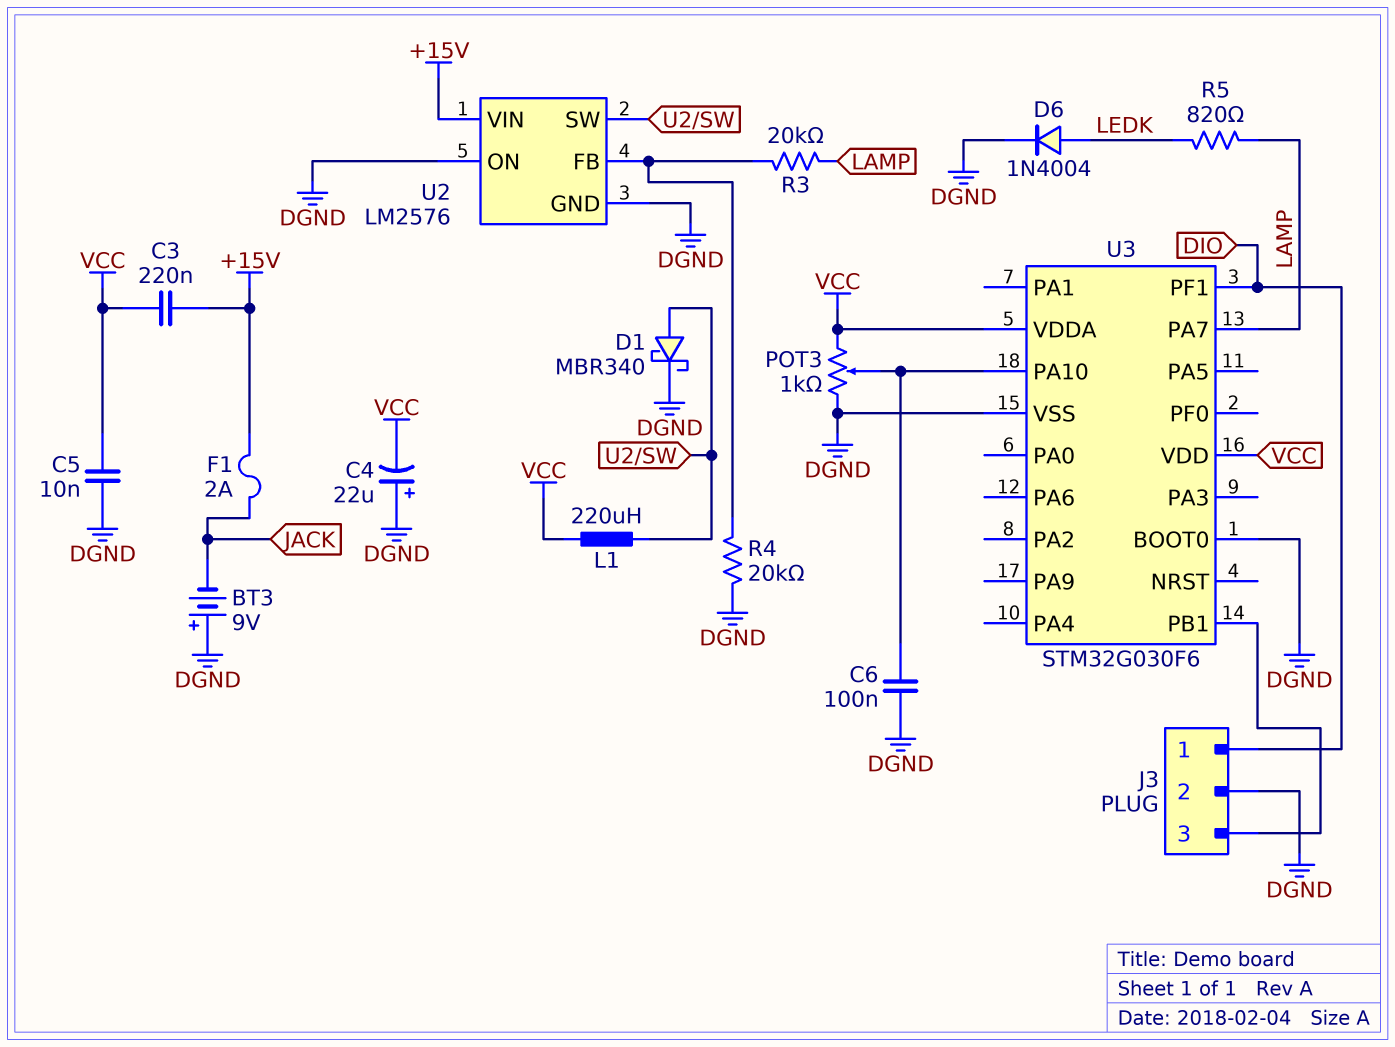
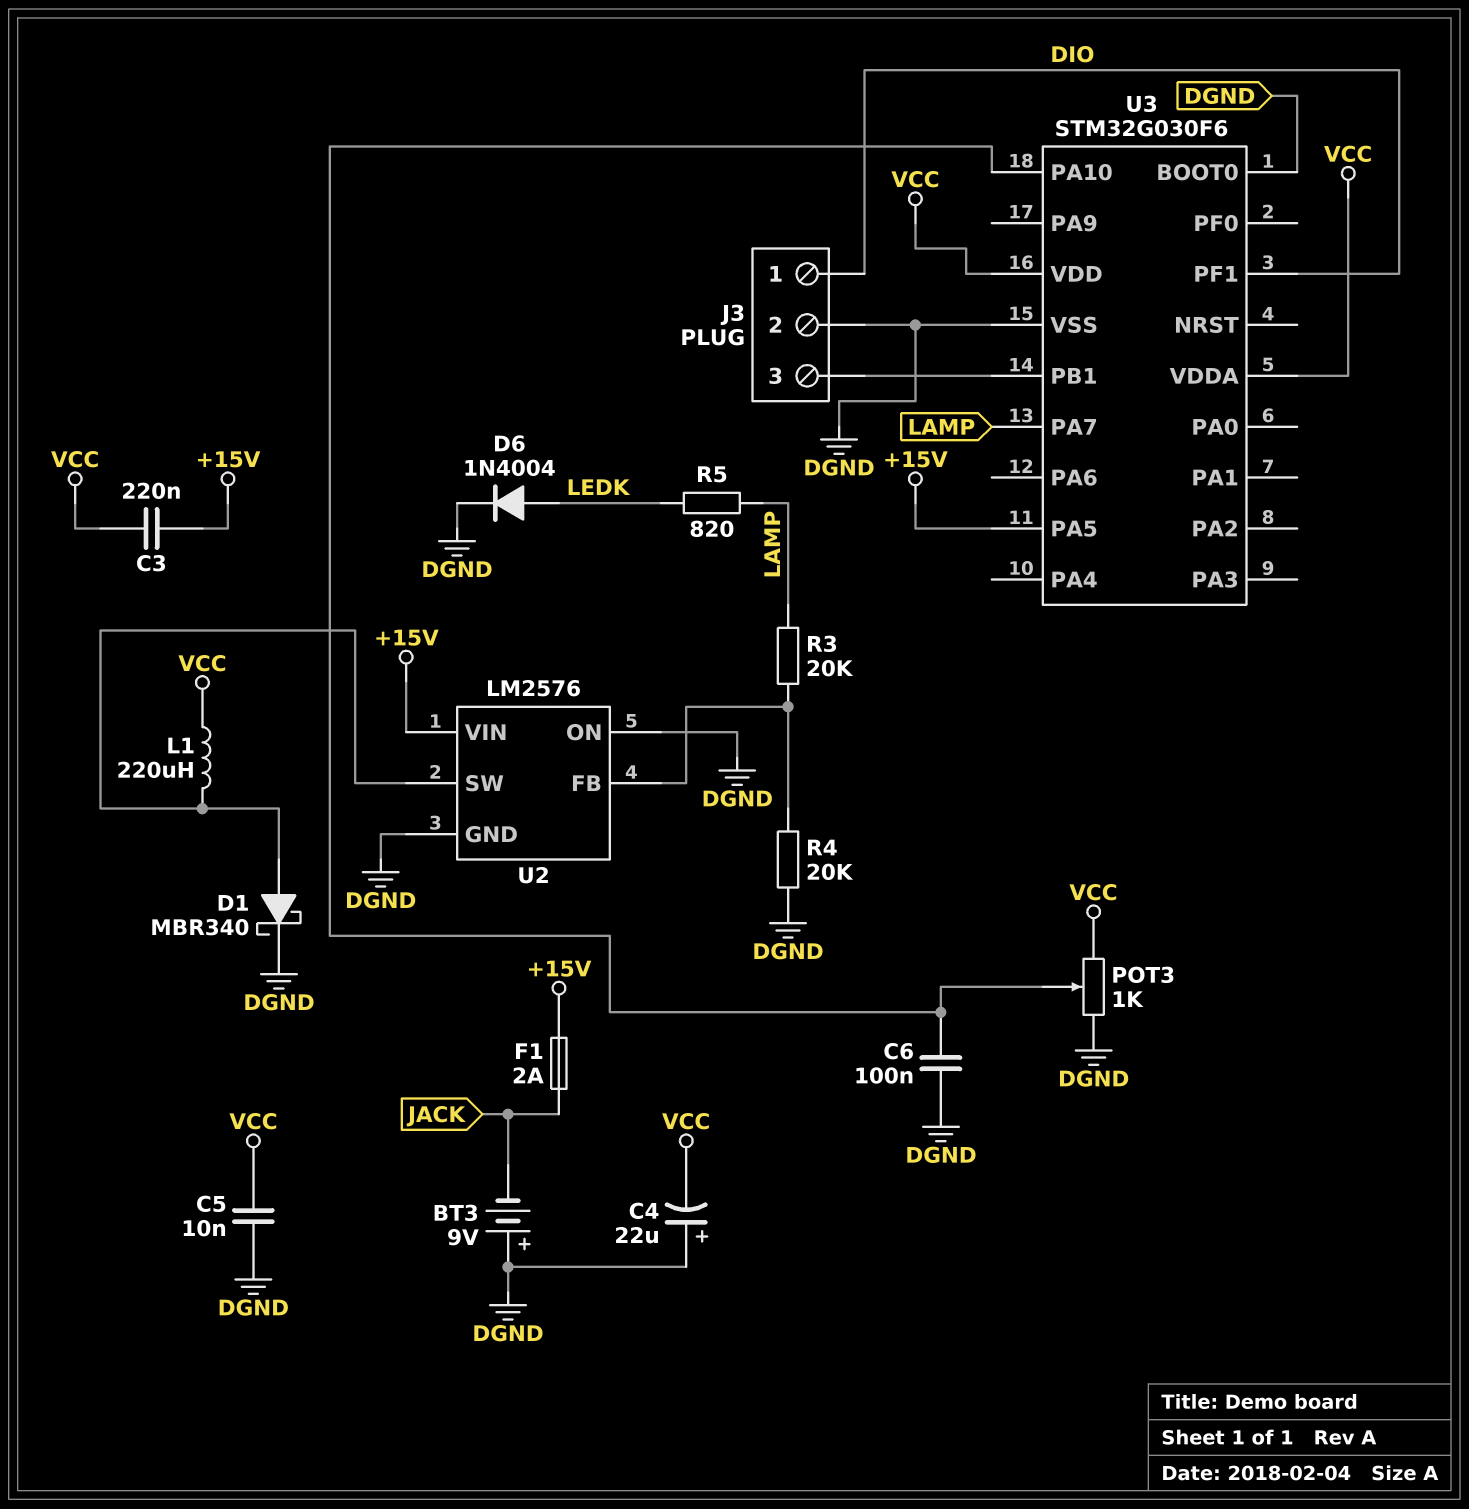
U3 pin PA5: none -> +15V

